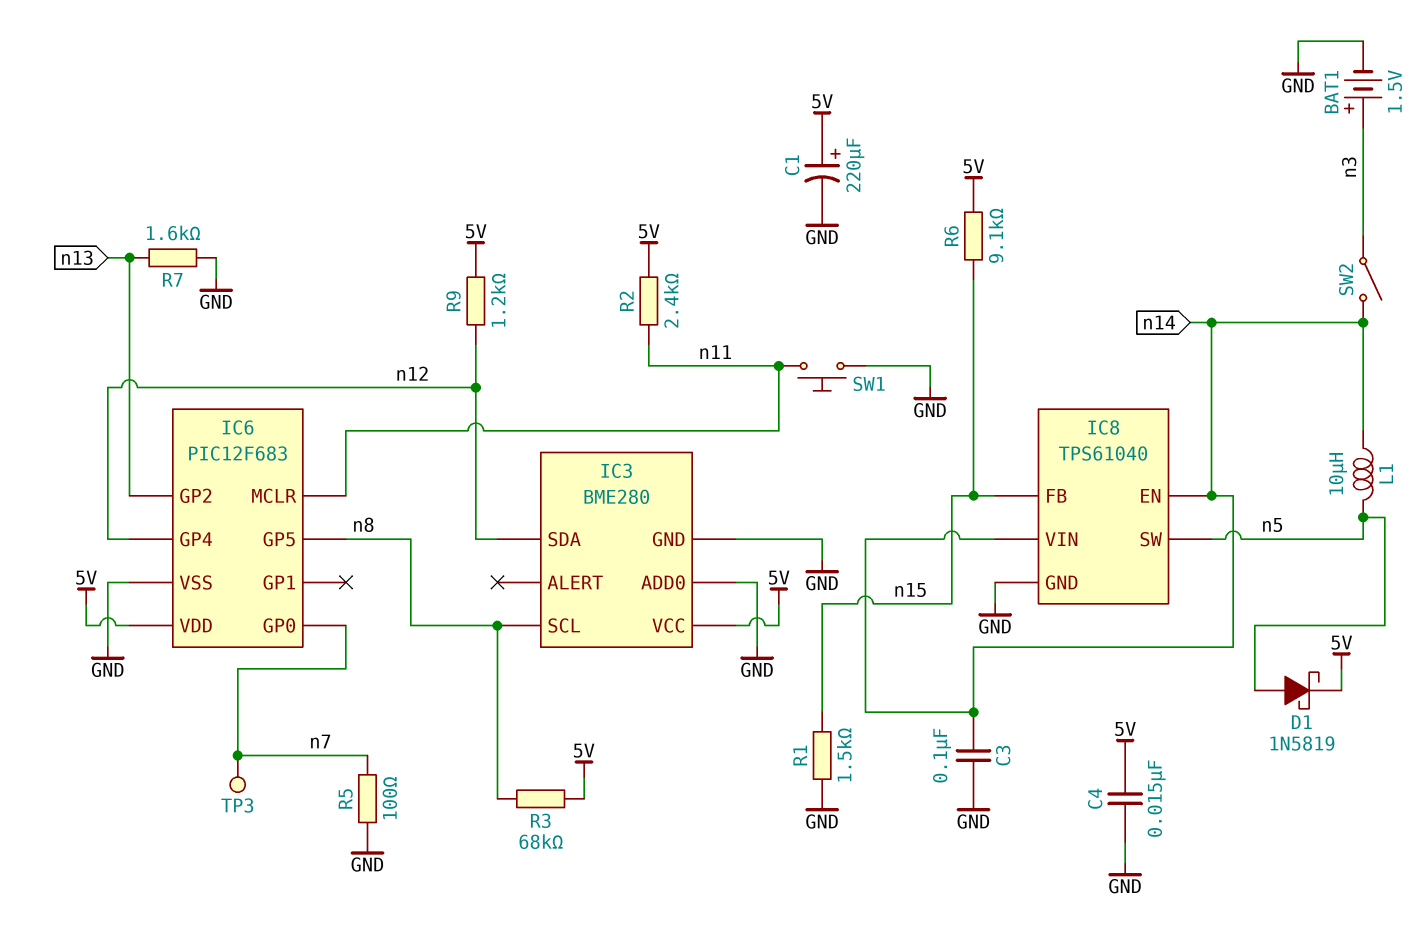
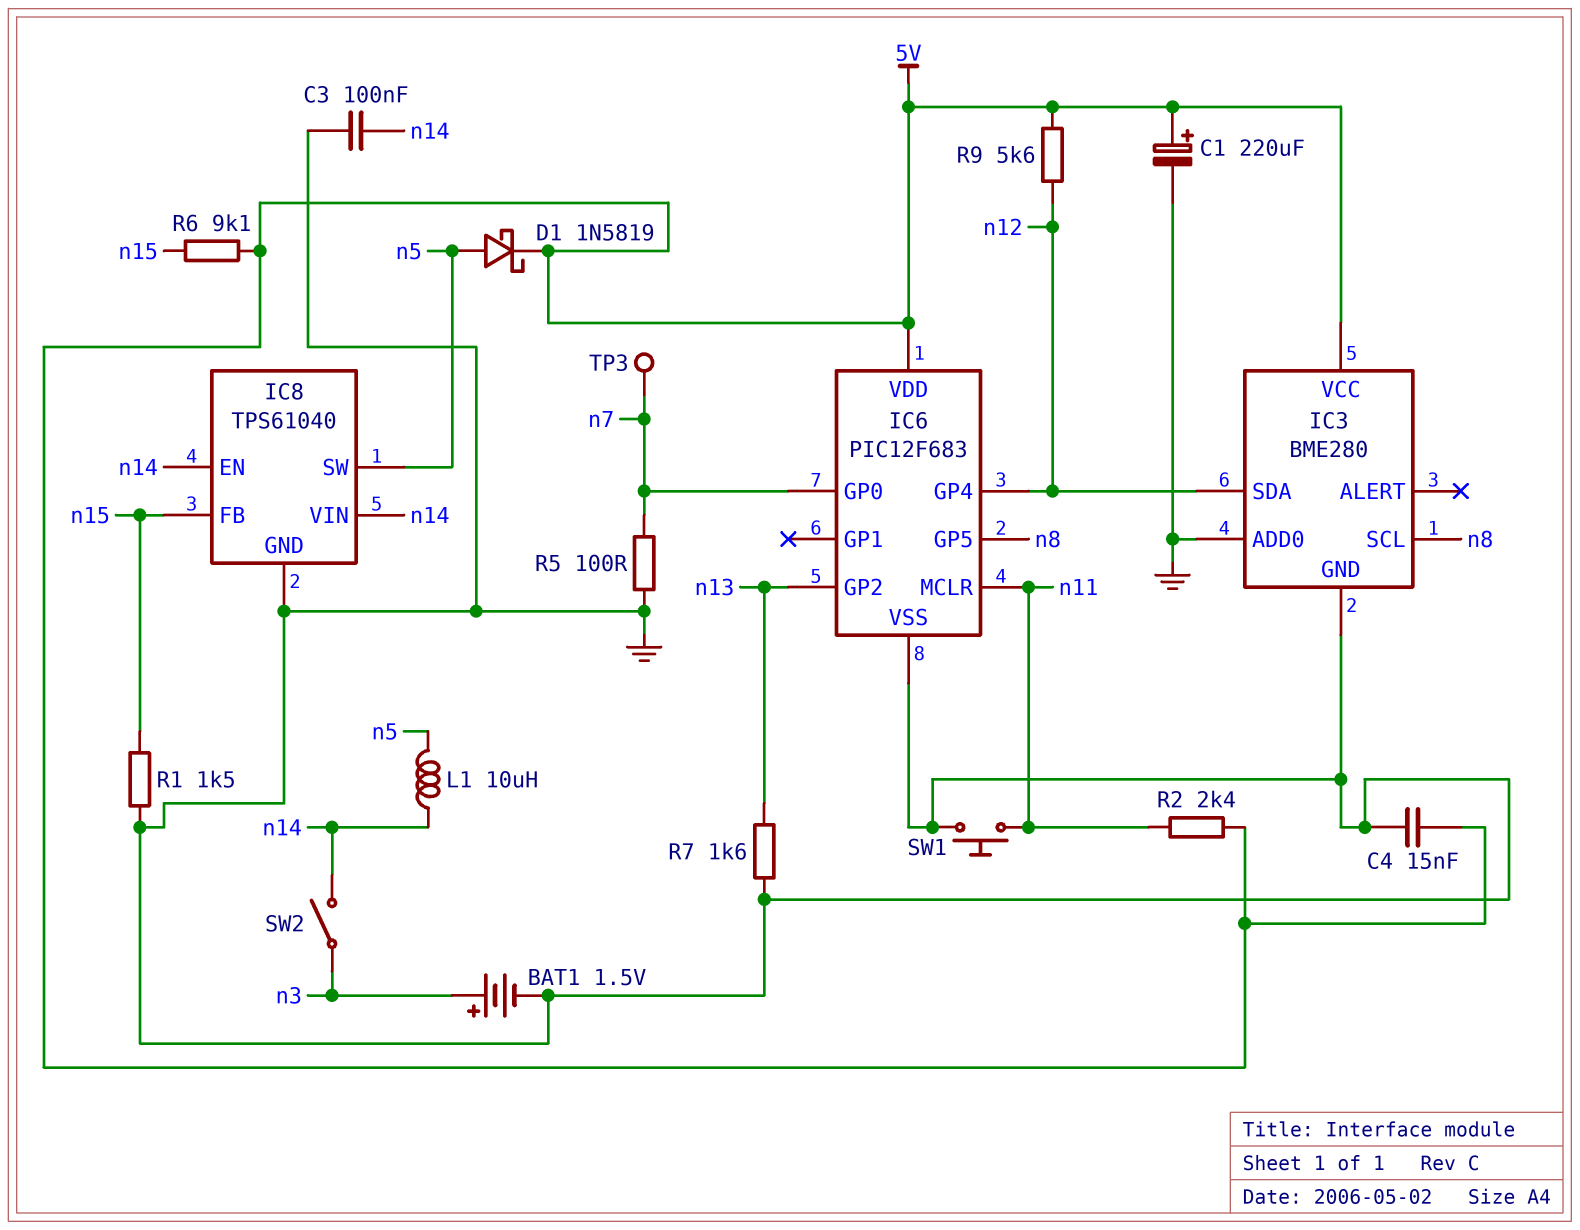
R3: 68k (5V, n8) -> none
R9: 1.2k (5V, n12) -> 5.6k (5V, n12)

